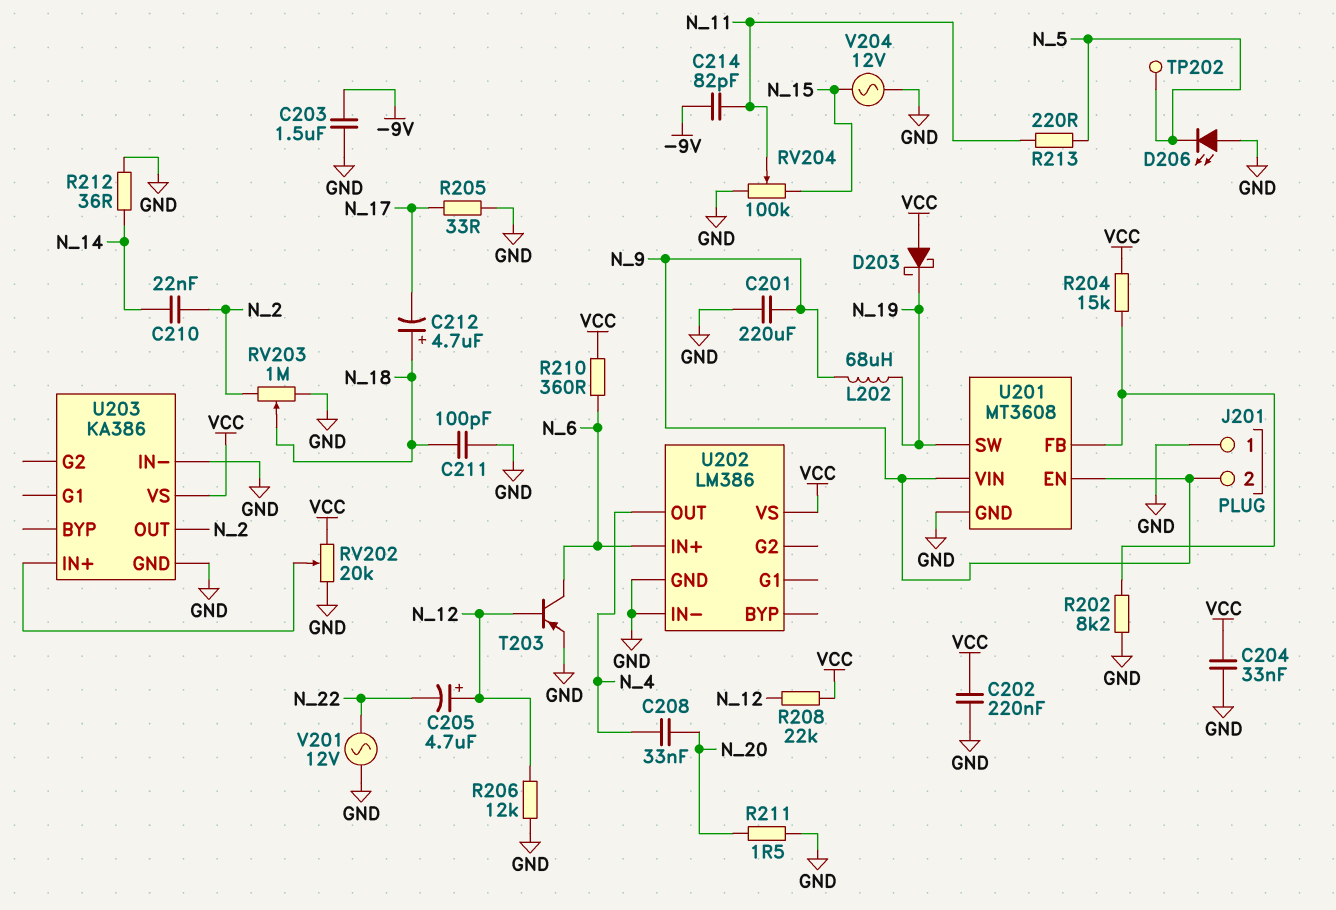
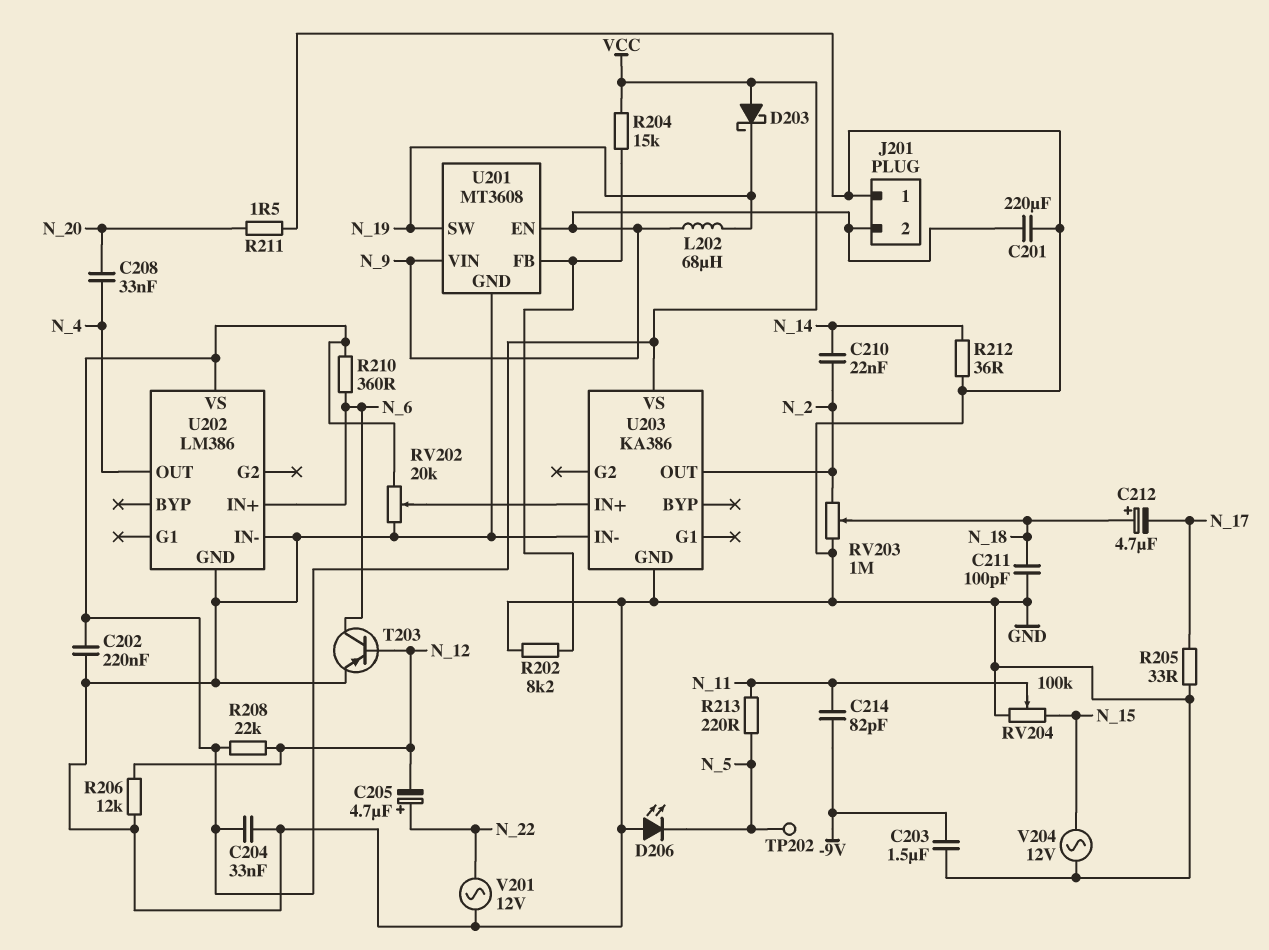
C205: 4.7uF (plus N_12, minus N_22) -> 4.7uF (plus N_22, minus N_12)

